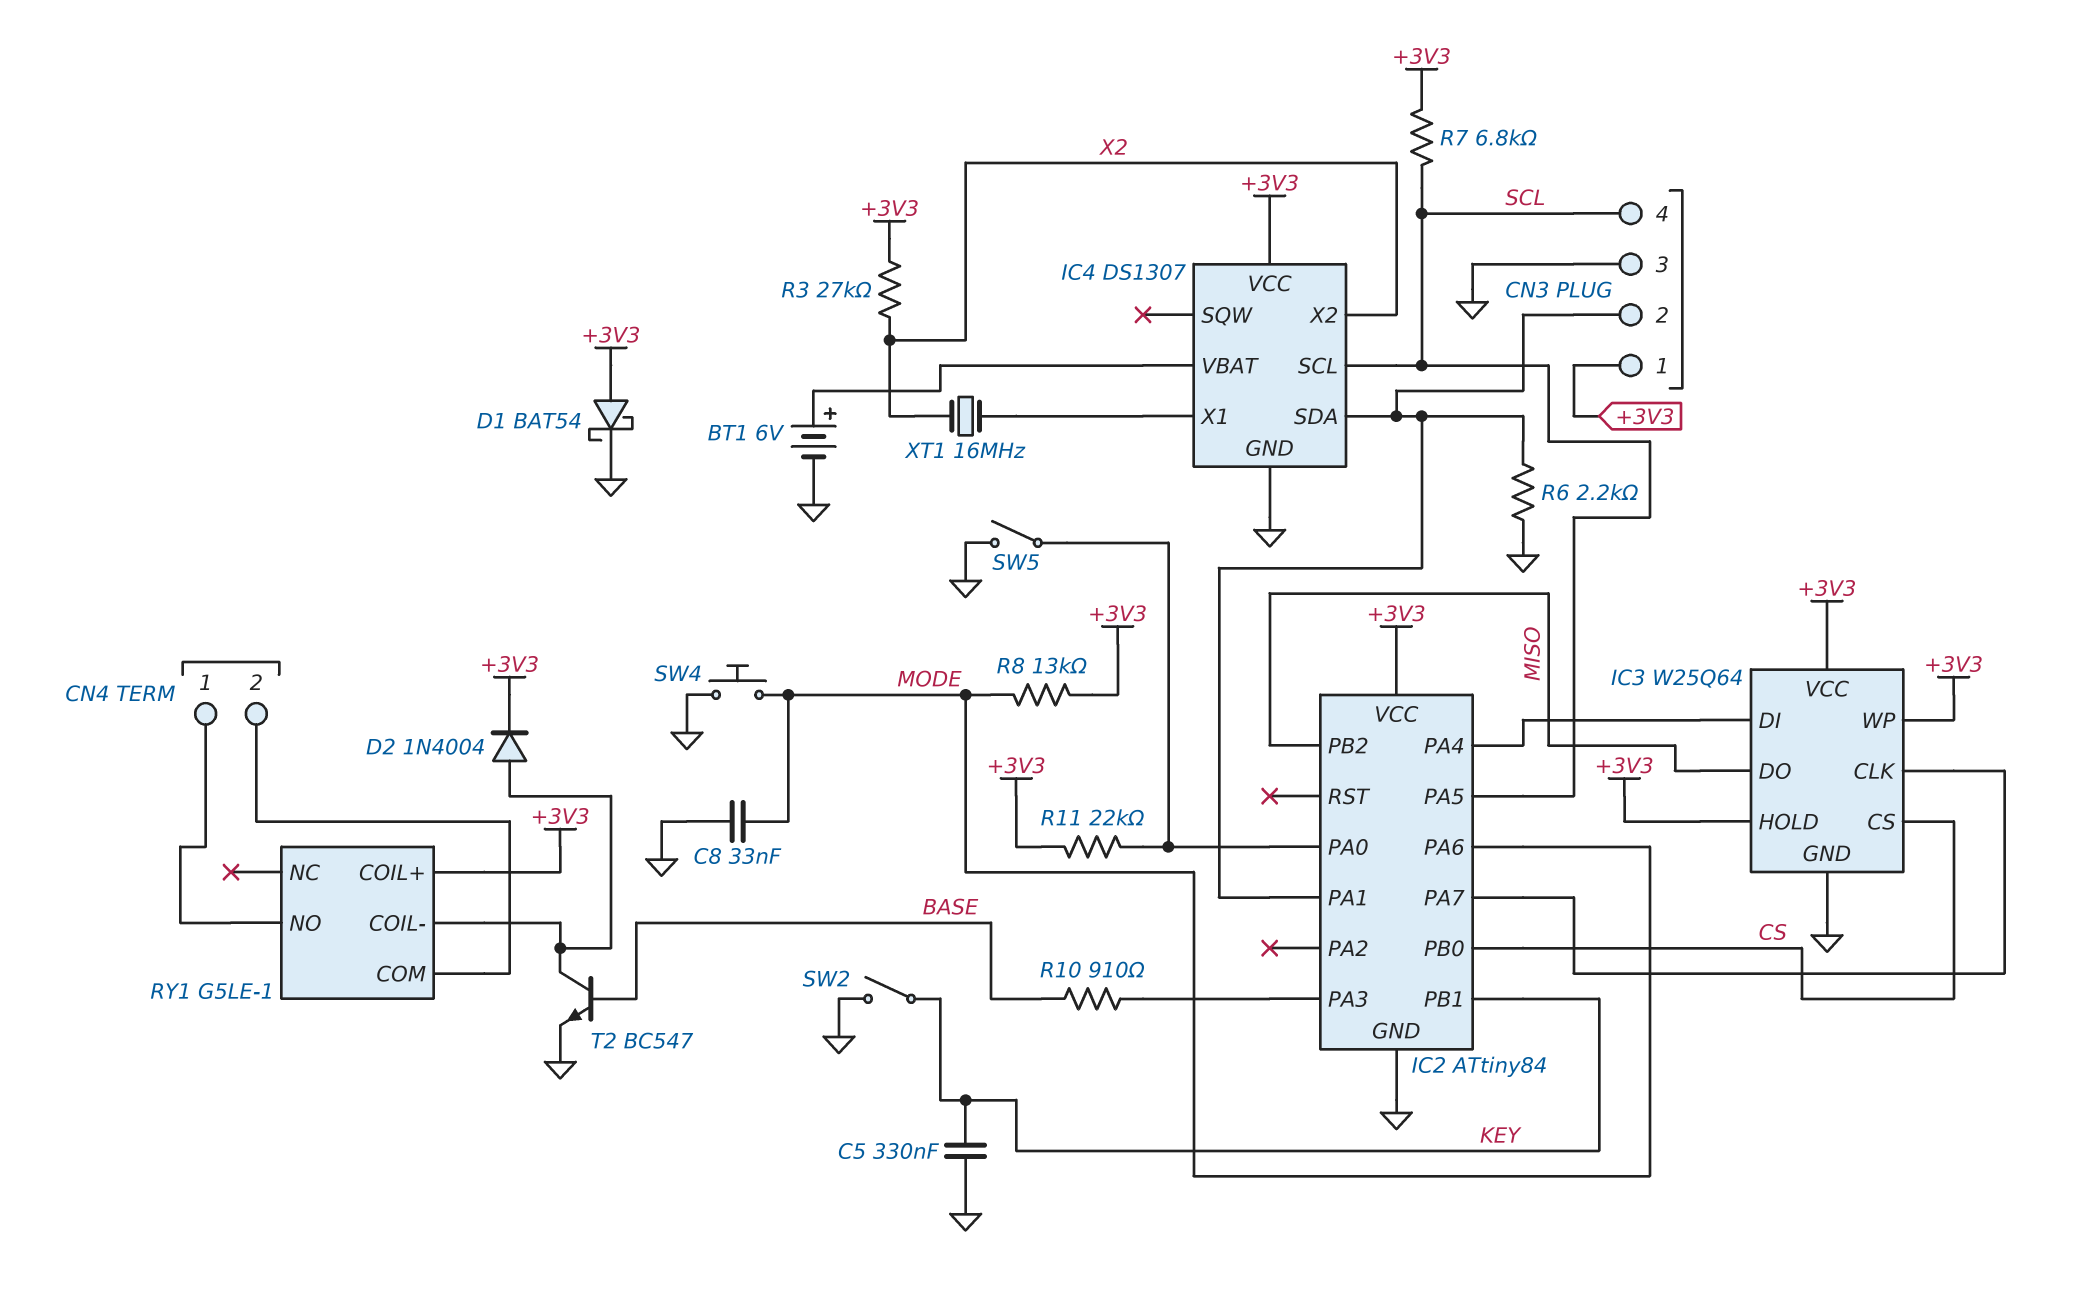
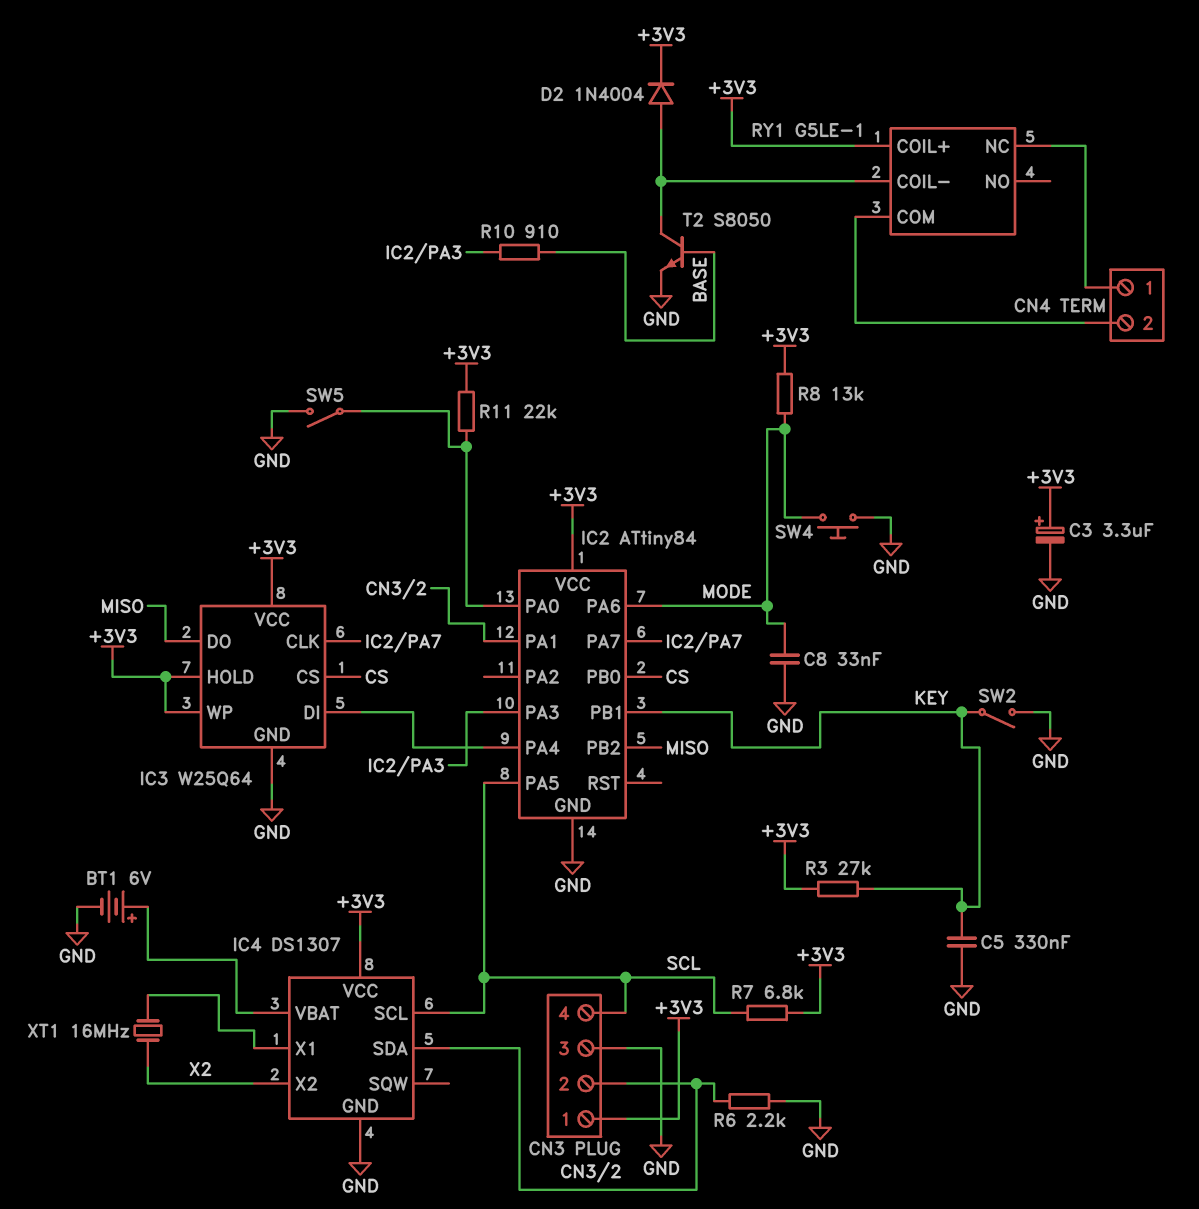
C3: none -> 3.3uF (plus +3V3, minus GND)
D1: schottky BAT54 (A +3V3, K GND) -> none
R3: 27k (+3V3, X2) -> 27k (+3V3, KEY)
RY1 pin NC: none -> CN4/1
RY1 pin NO: CN4/1 -> none
T2: NPN BC547 (B BASE, C RY1/COIL-, E GND) -> NPN S8050 (B BASE, C RY1/COIL-, E GND)

